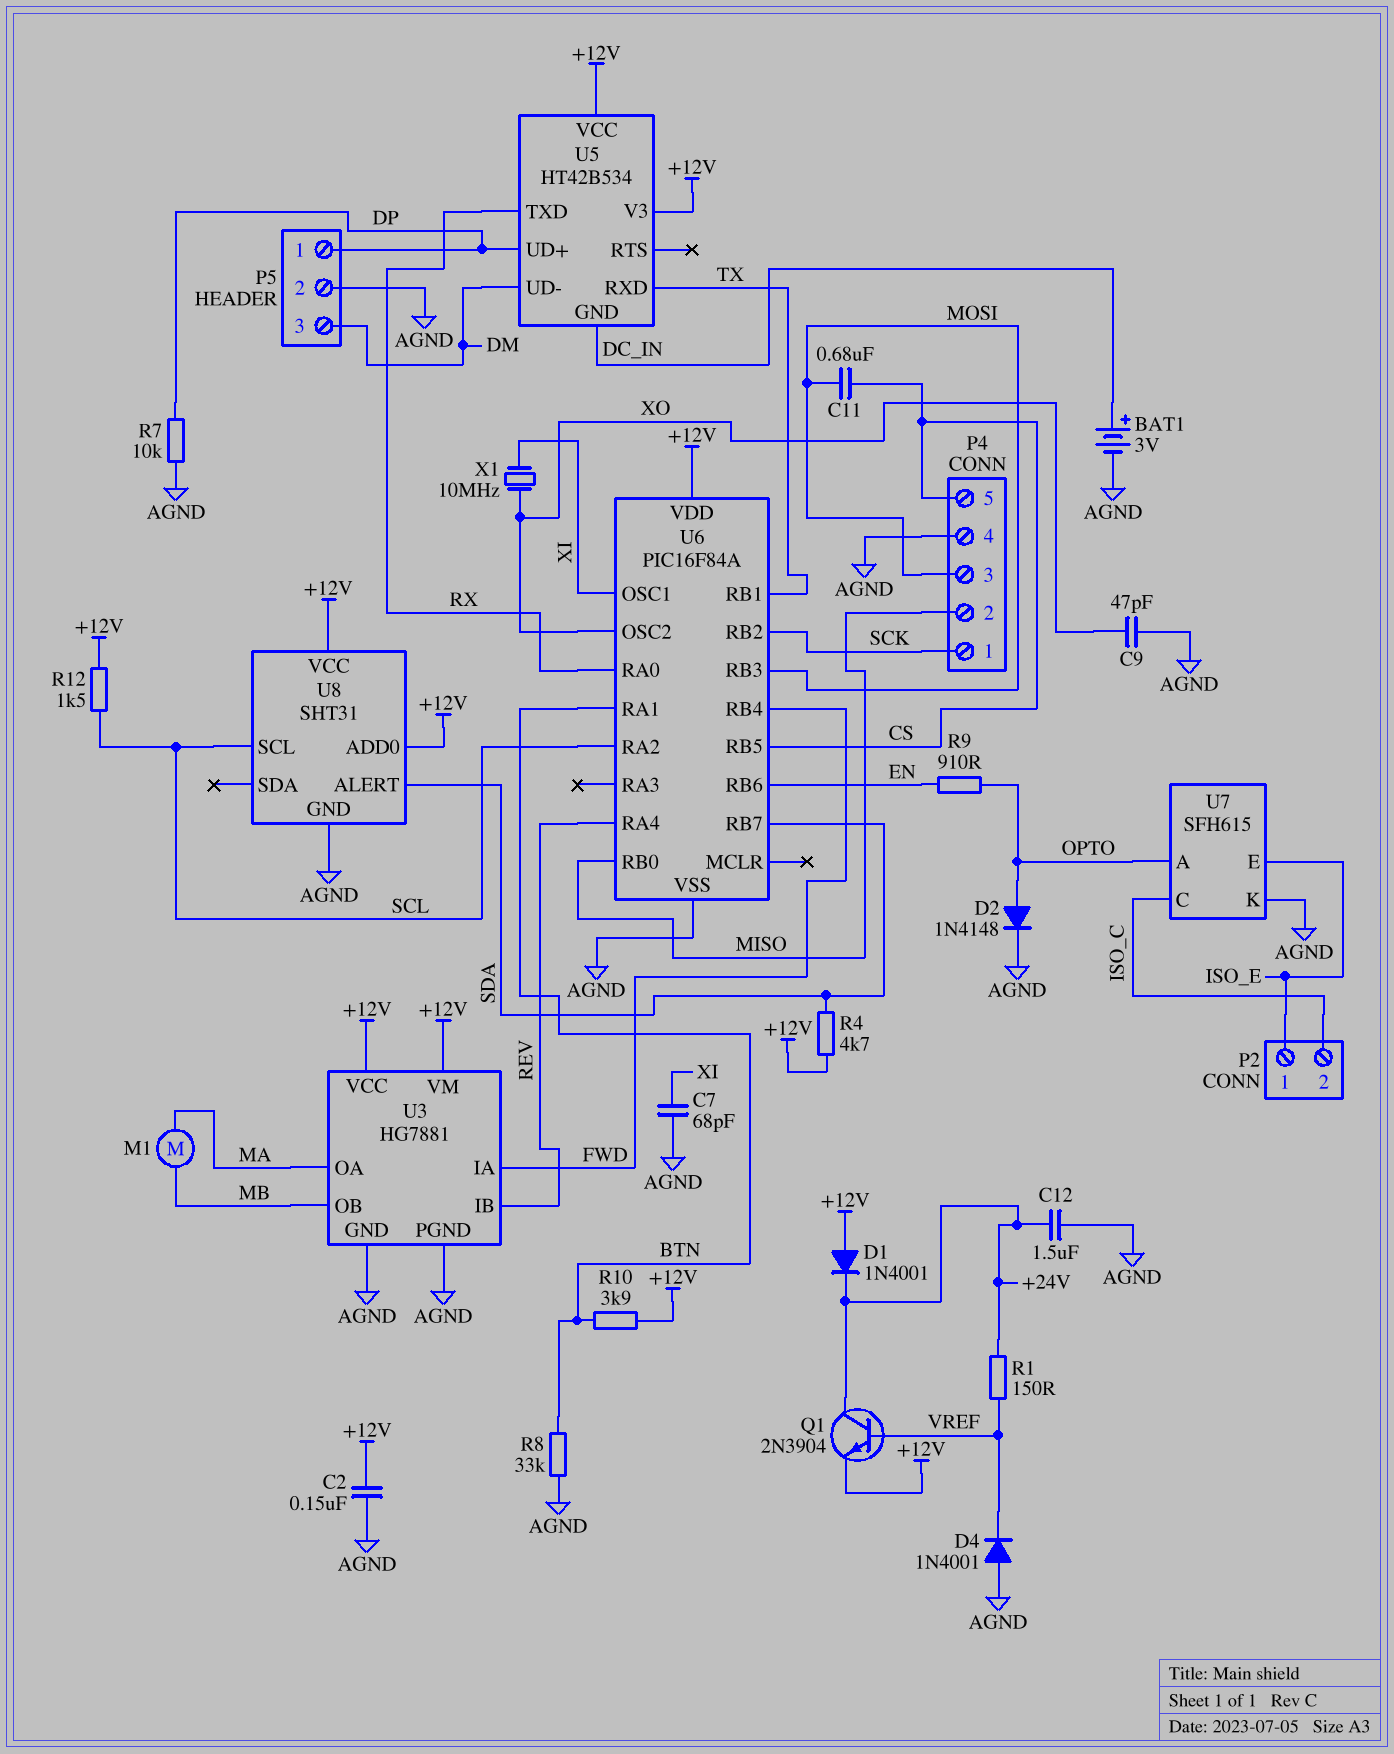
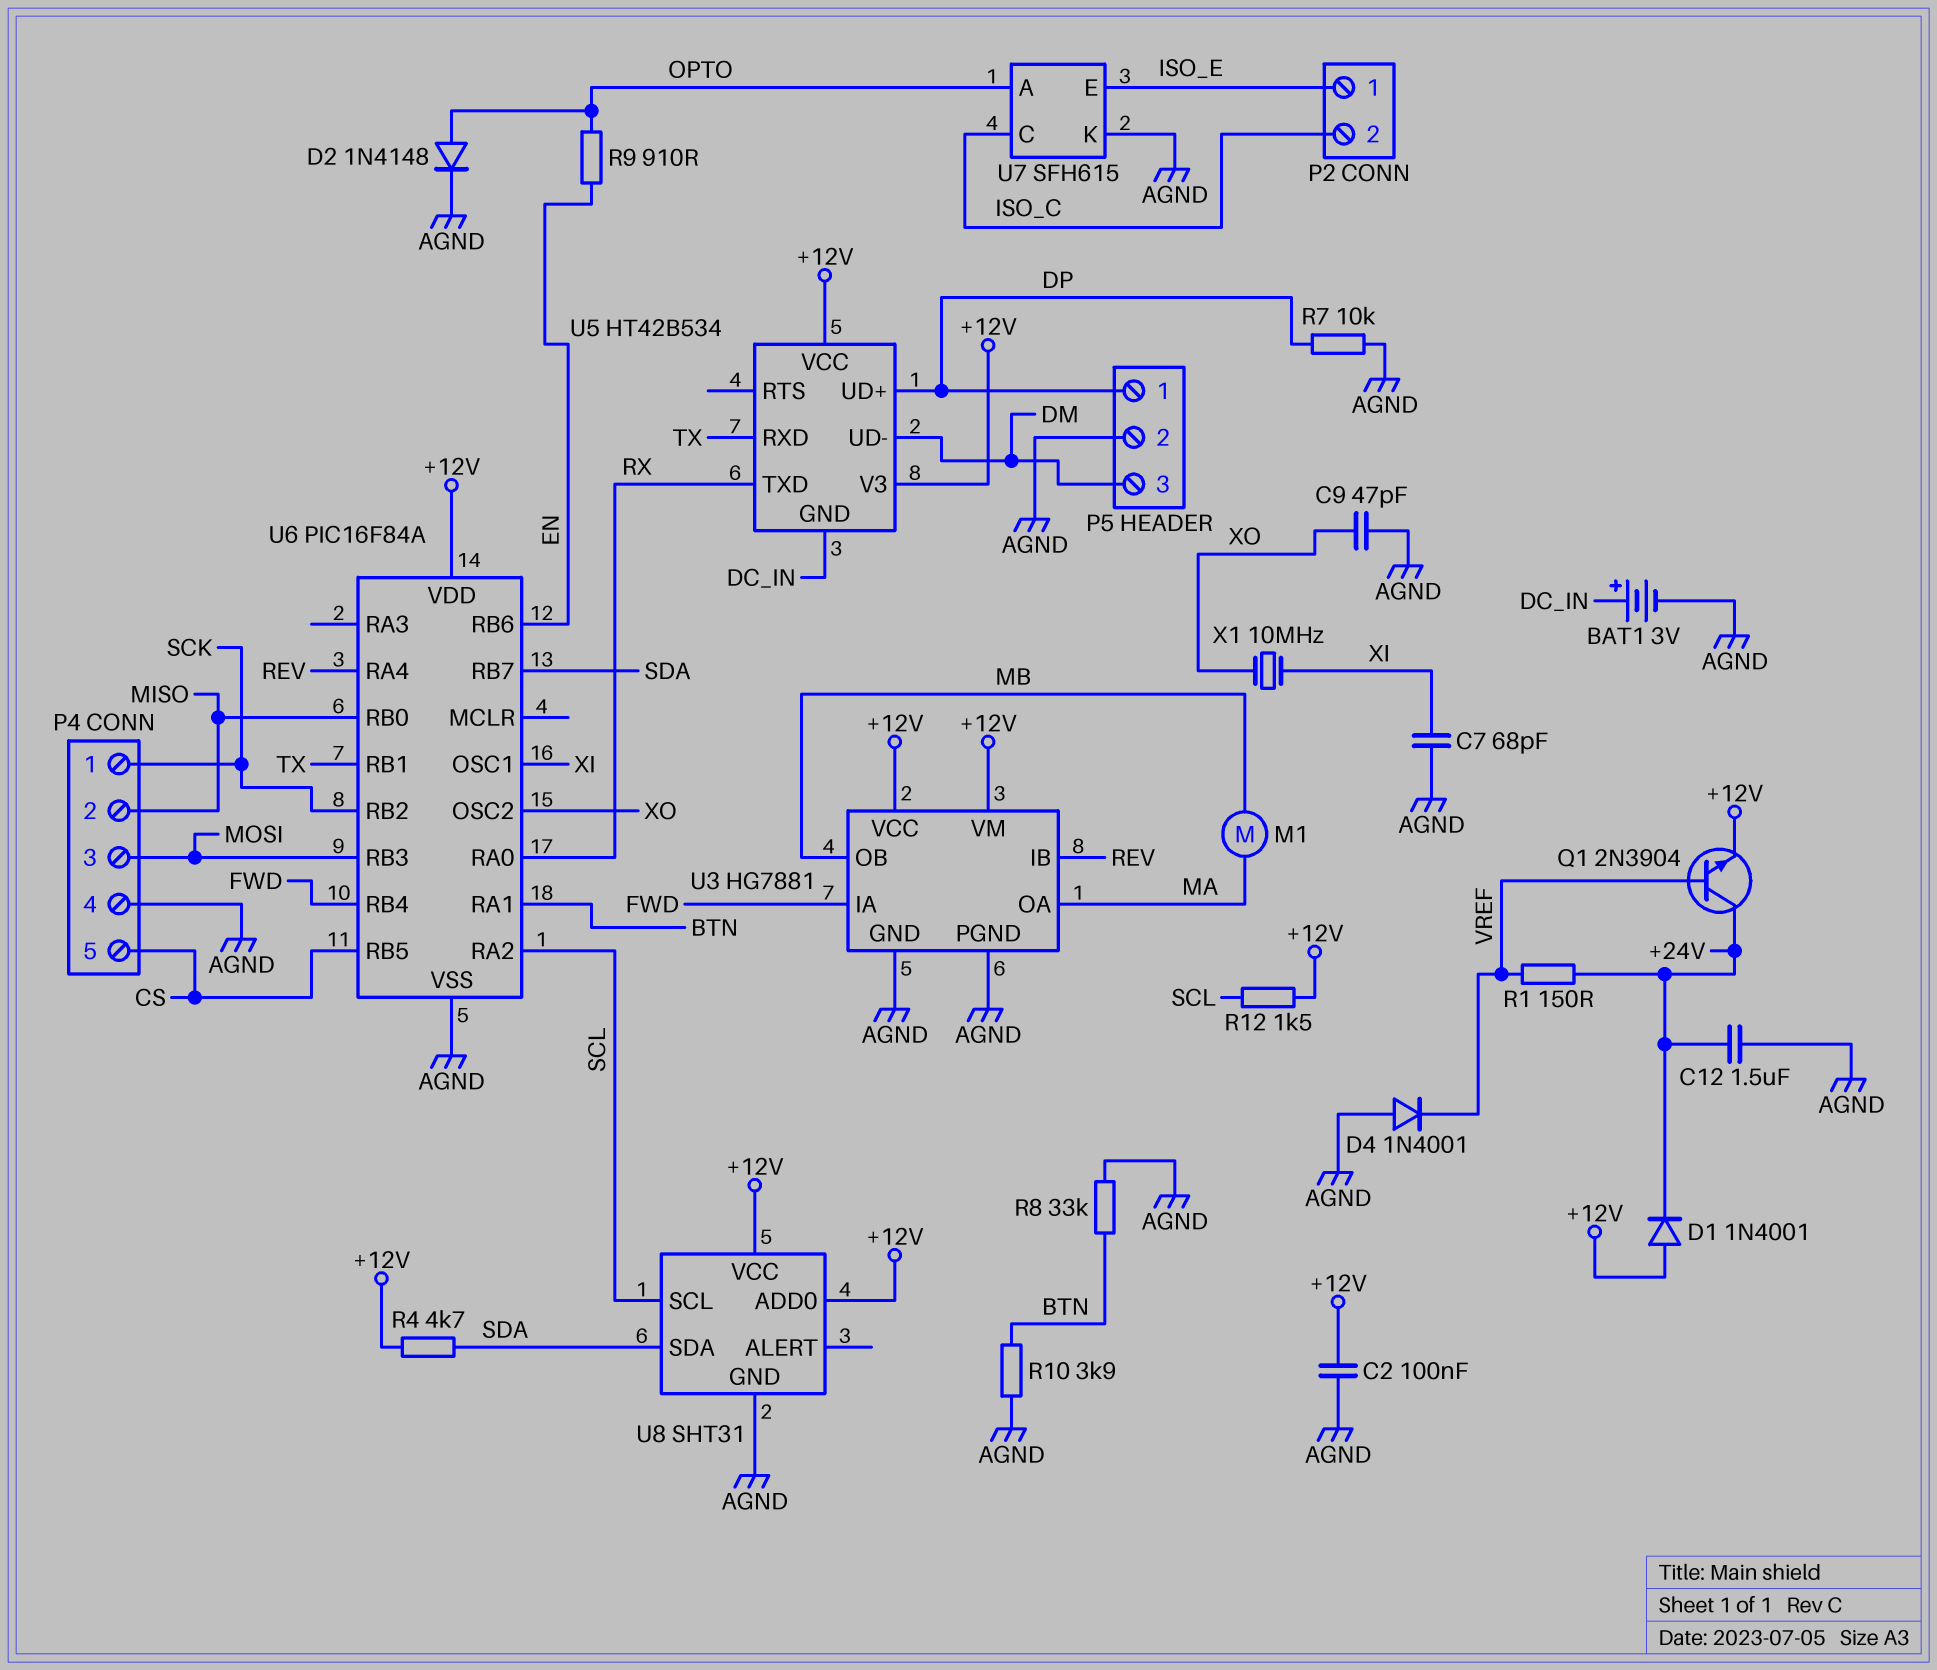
C2: 150nF (+12V, AGND) -> 100nF (+12V, AGND)
C11: 680nF (CS, MOSI) -> none
R10: 3.9k (+12V, BTN) -> 3.9k (AGND, BTN)
U8 pin ALERT: SDA -> none
U8 pin SDA: none -> SDA

